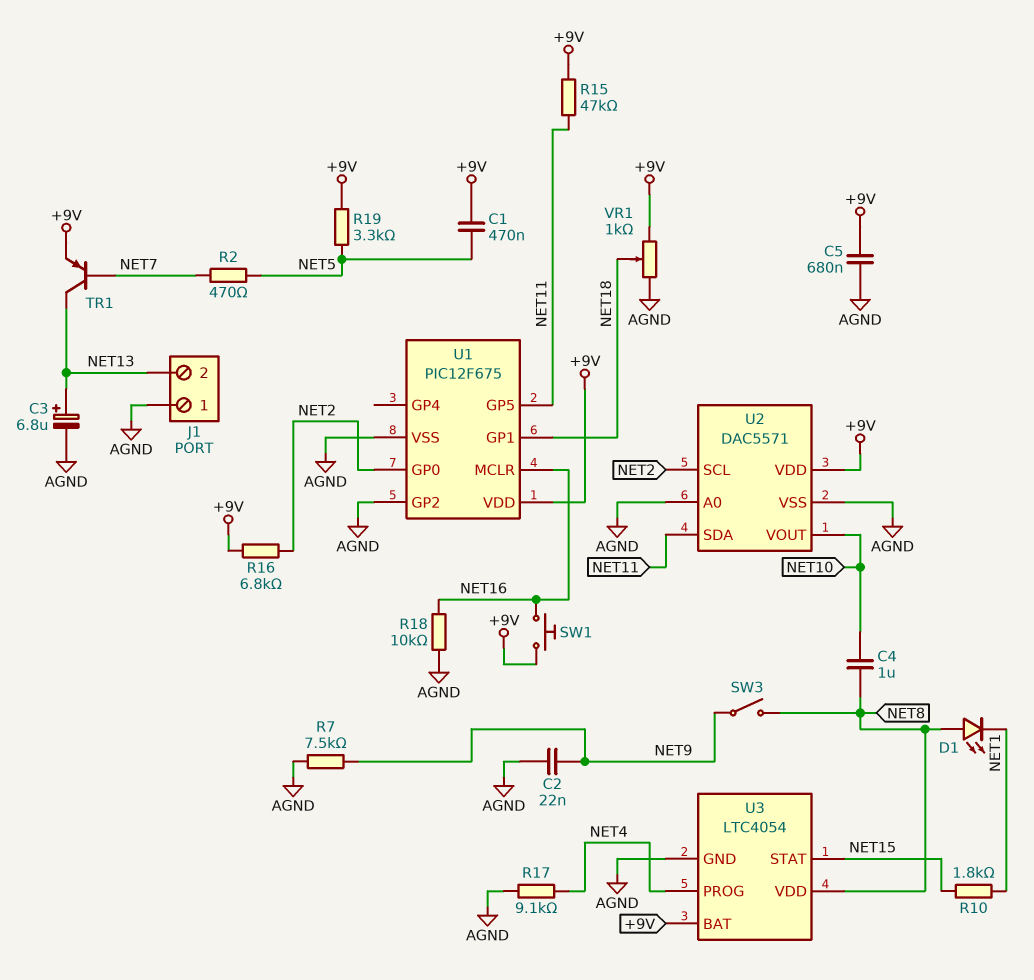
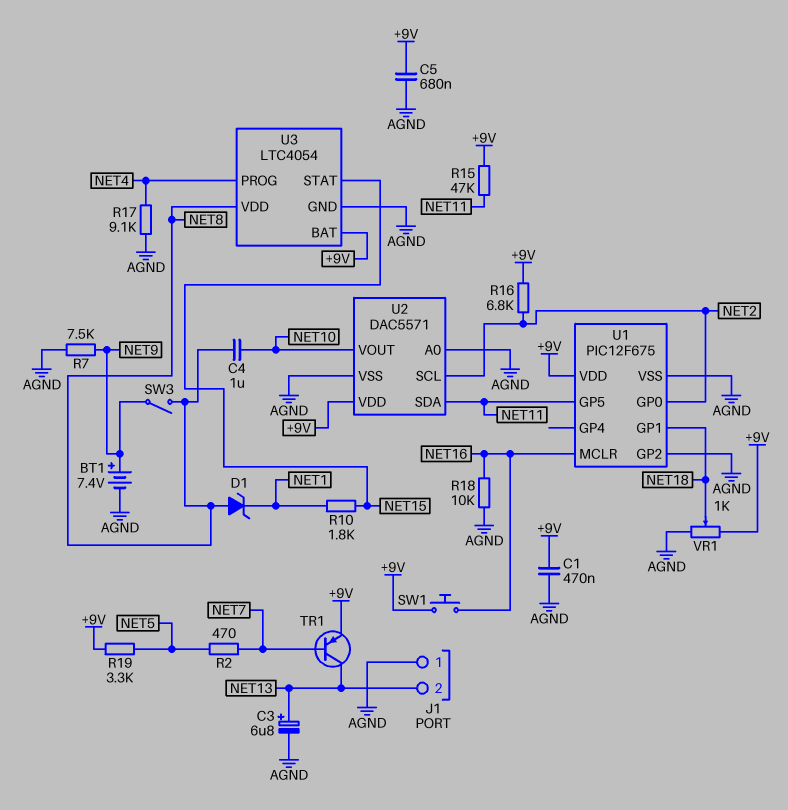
BT1: none -> 7.4V (plus NET9, minus AGND)
C1: 470nF (+9V, NET5) -> 470nF (+9V, AGND)
C2: 22nF (AGND, NET9) -> none
D1: LED (A NET8, K NET1) -> zener (A NET8, K NET1)

